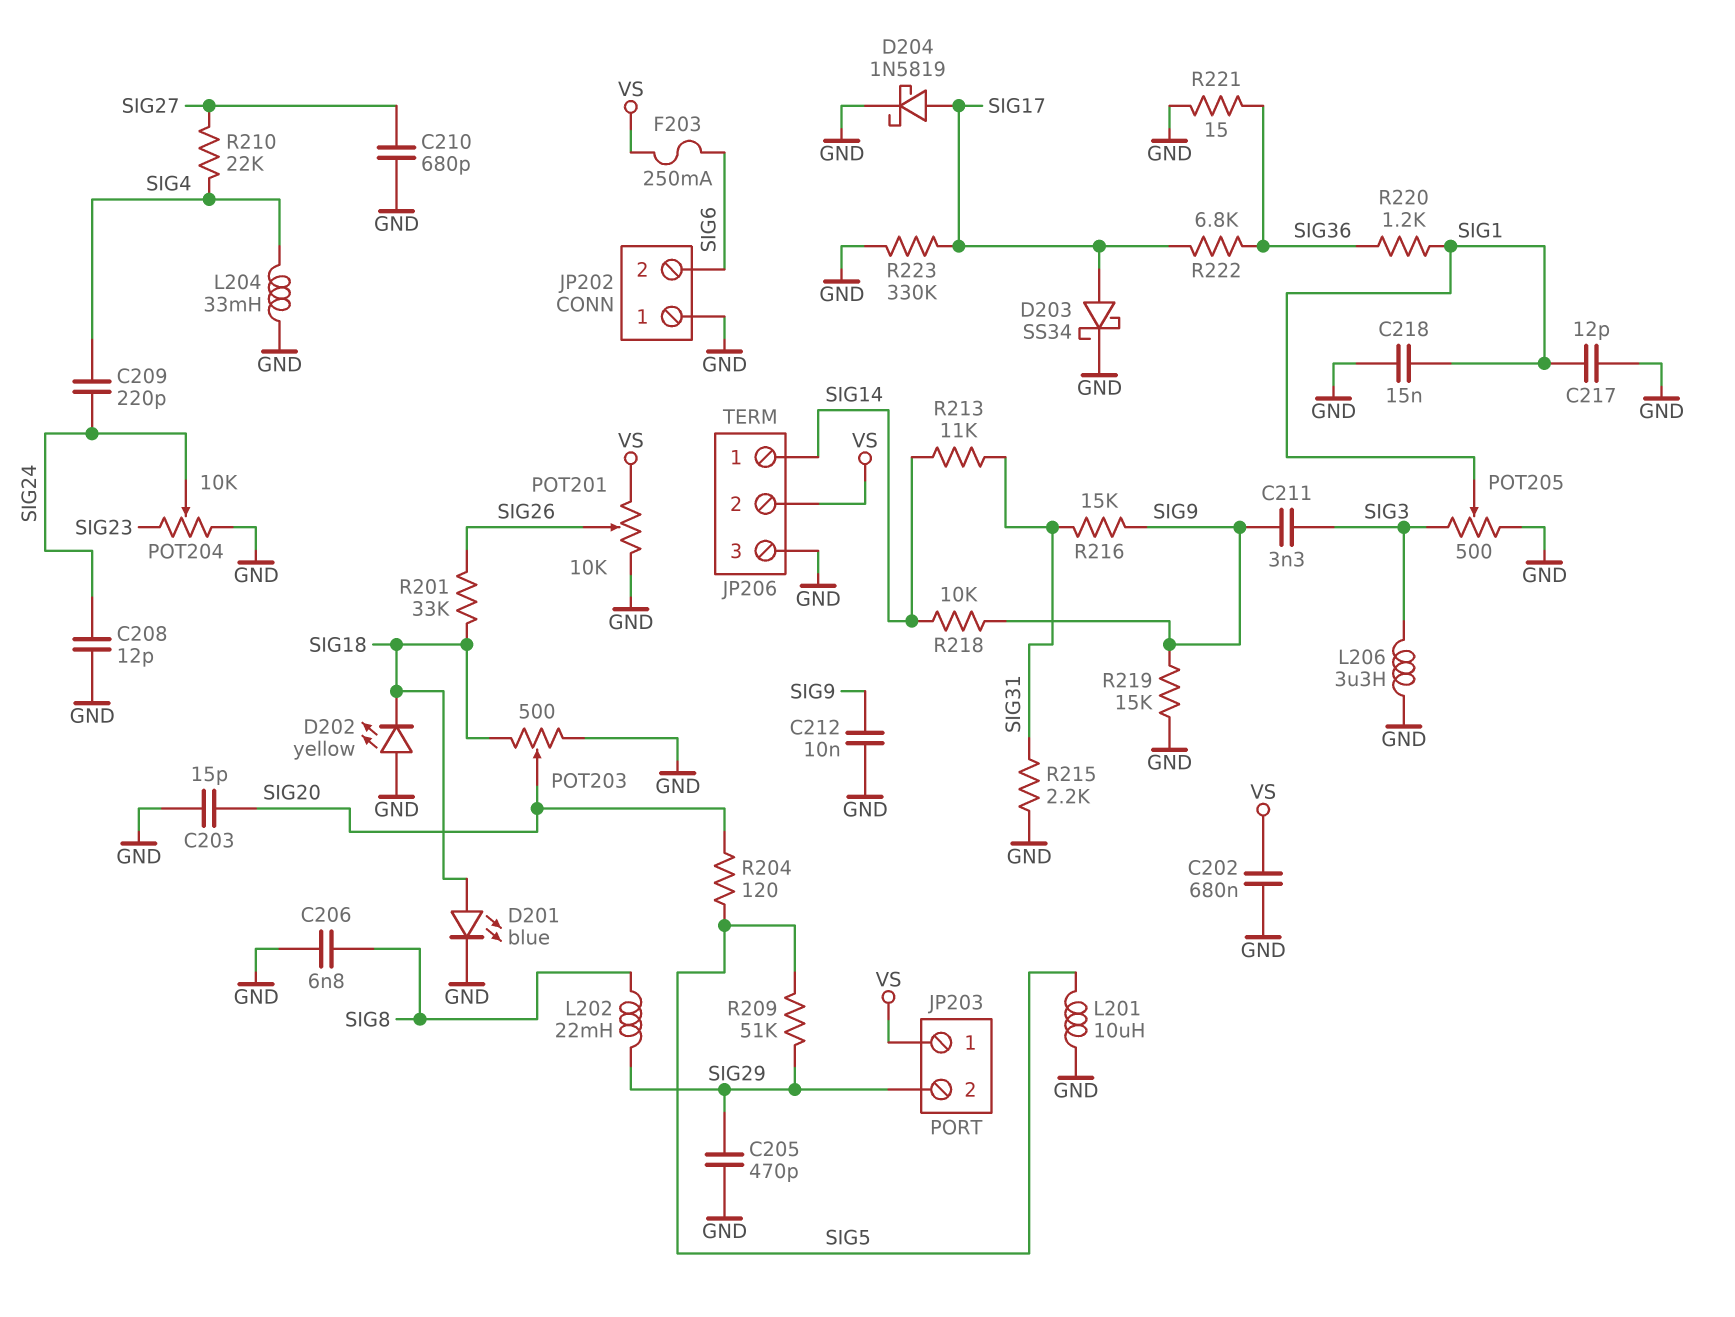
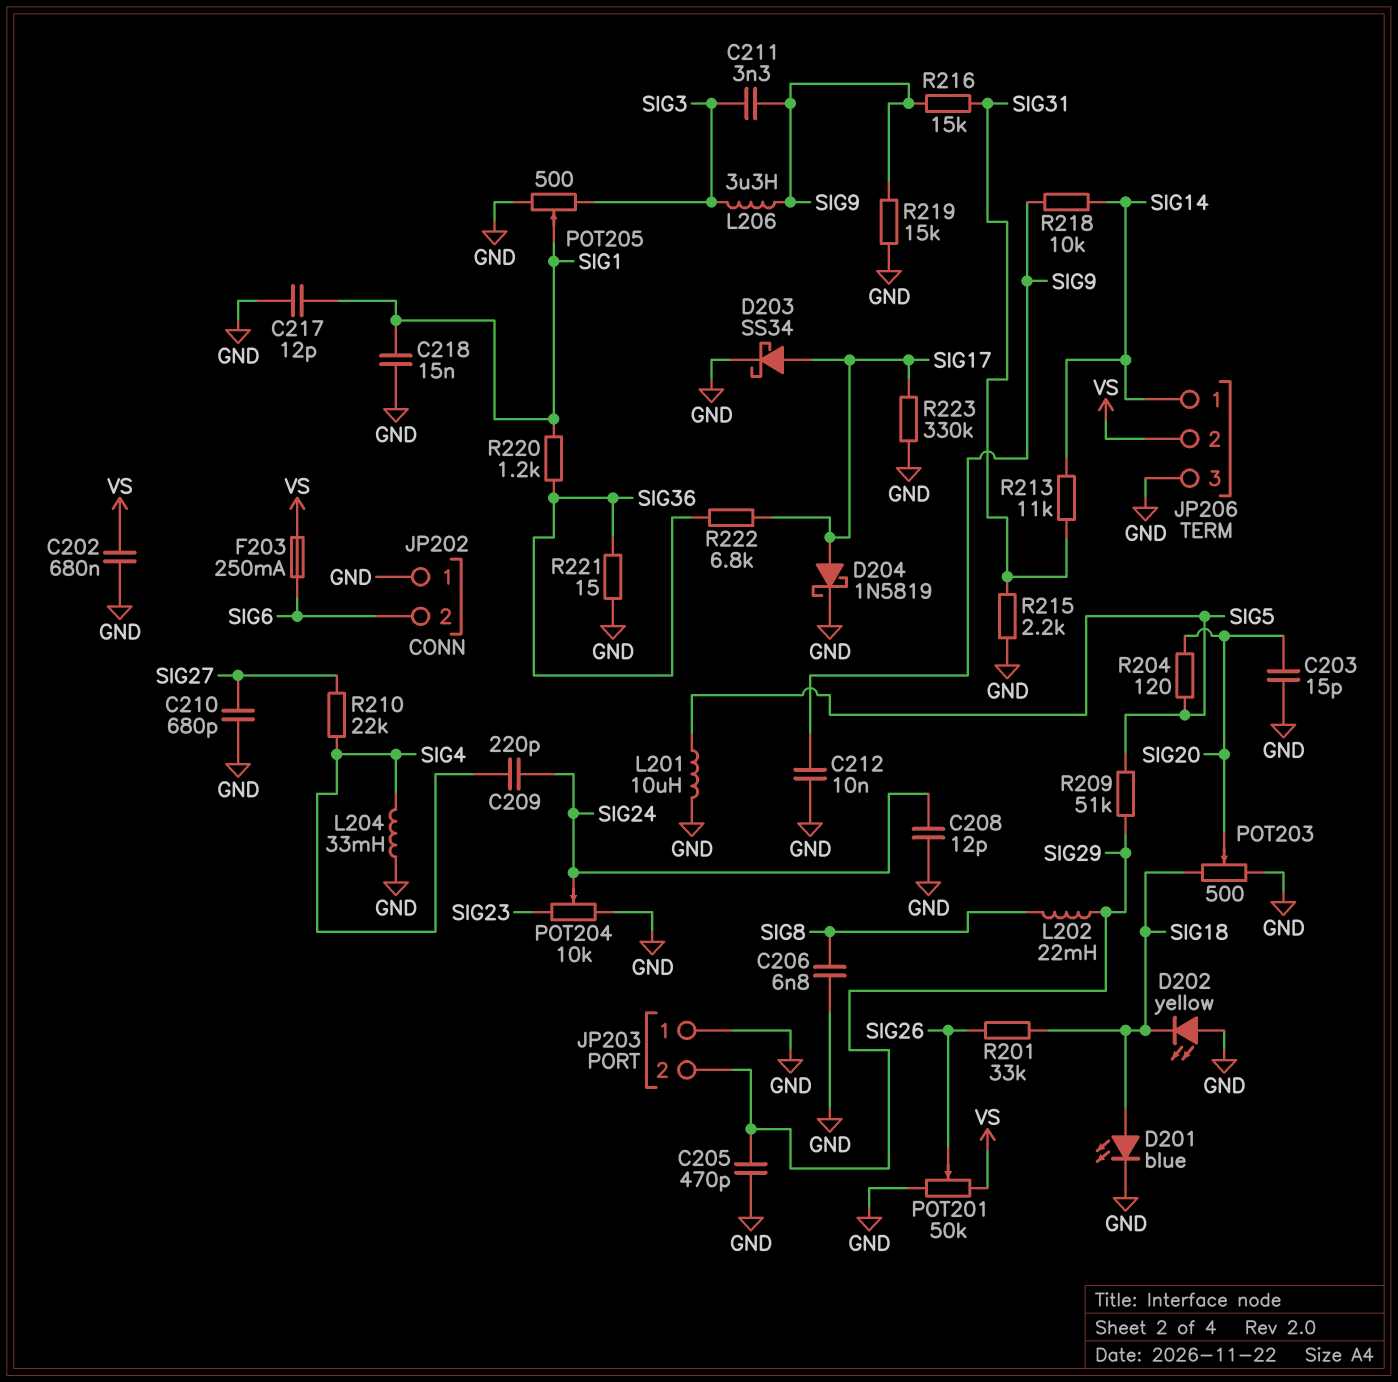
JP203 pin 1: VS -> GND
L206: 3.3uH (GND, SIG3) -> 3.3uH (SIG3, SIG9)
POT201: 10k (GND, VS, wiper SIG26) -> 50k (GND, VS, wiper SIG26)

